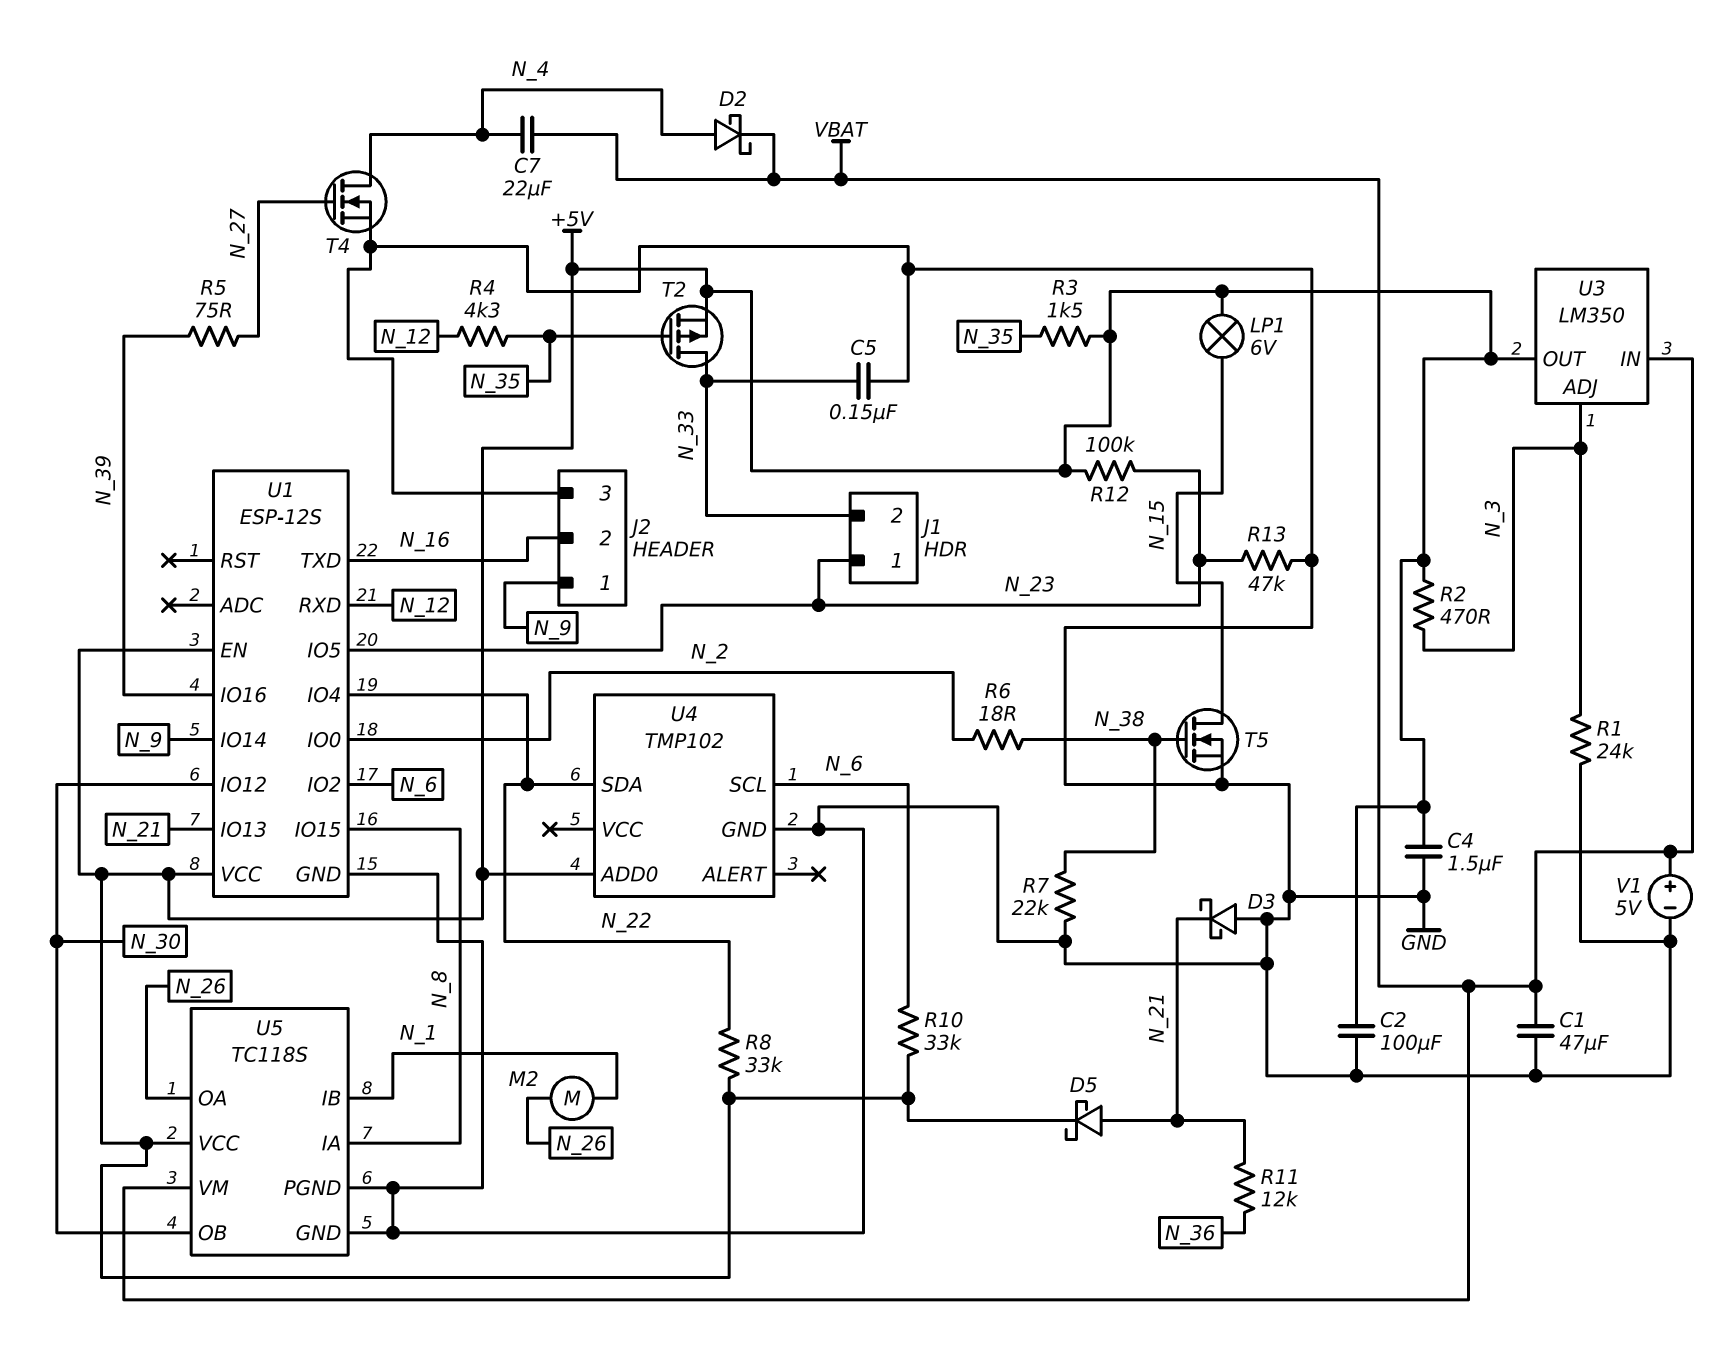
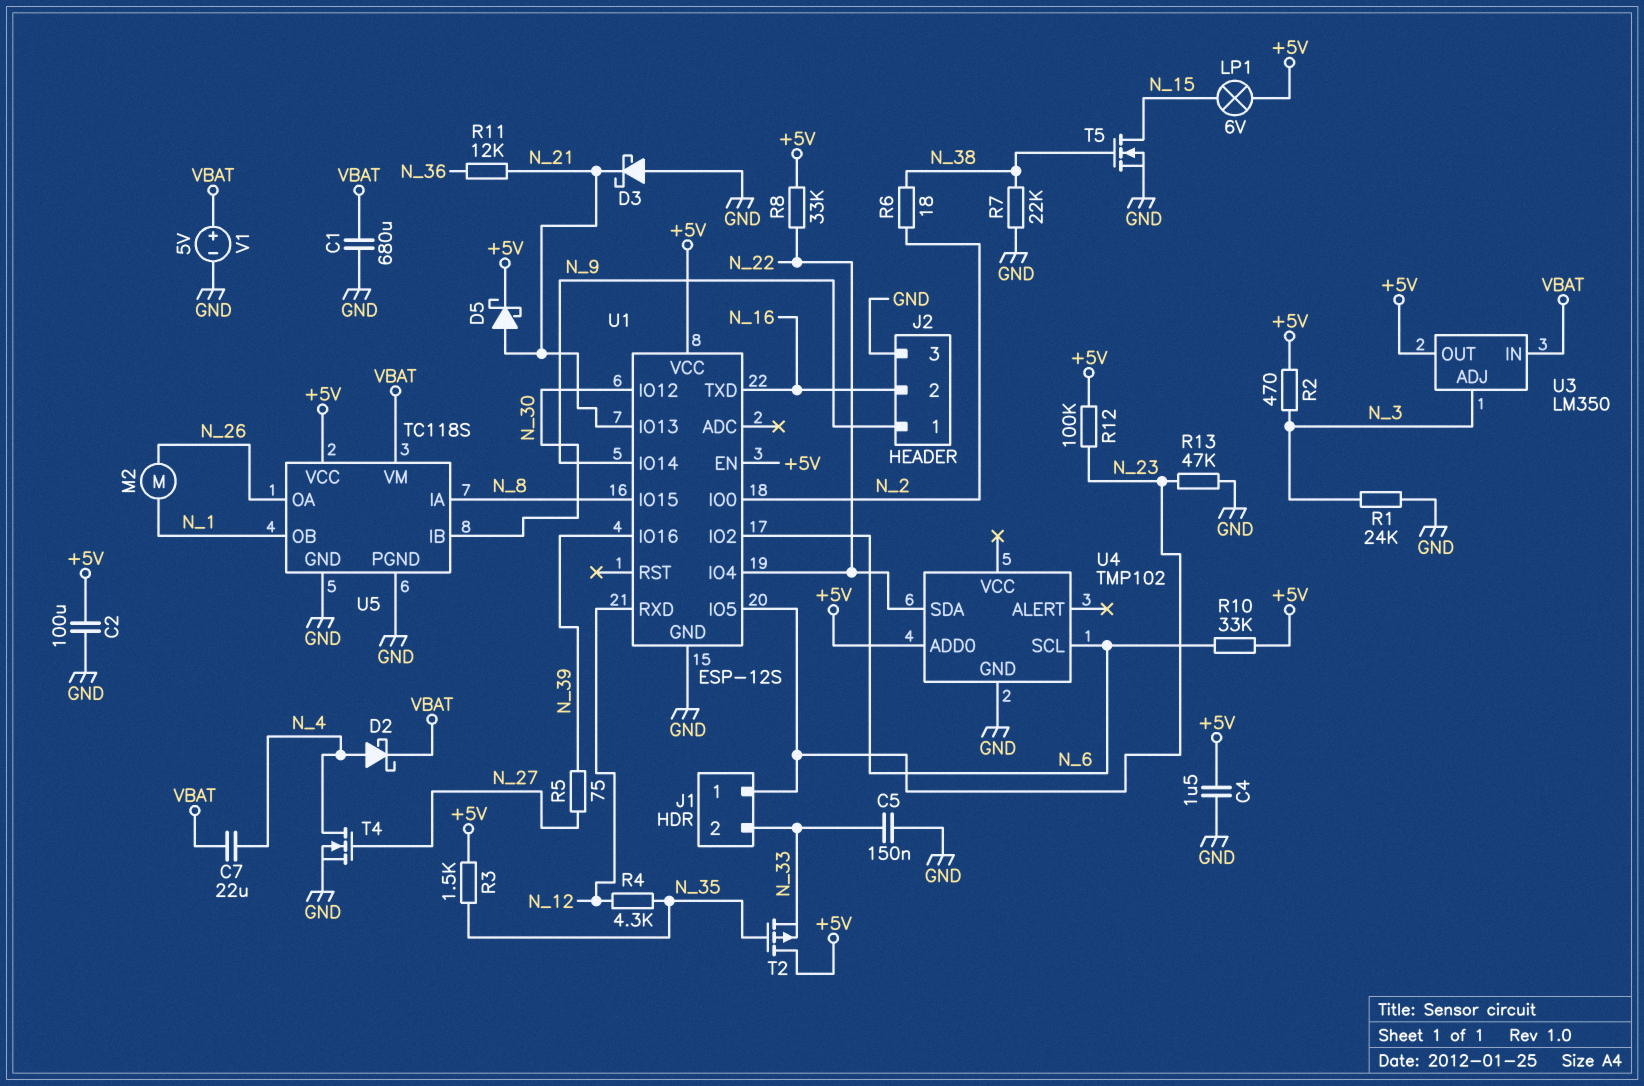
C1: 47uF (GND, VBAT) -> 680uF (GND, VBAT)
T2: PMOS (G N_35, D N_33, S +5V) -> PMOS (G N_35, D +5V, S N_33)
U5 pin IB: N_1 -> N_30
U5 pin OB: N_30 -> N_1

